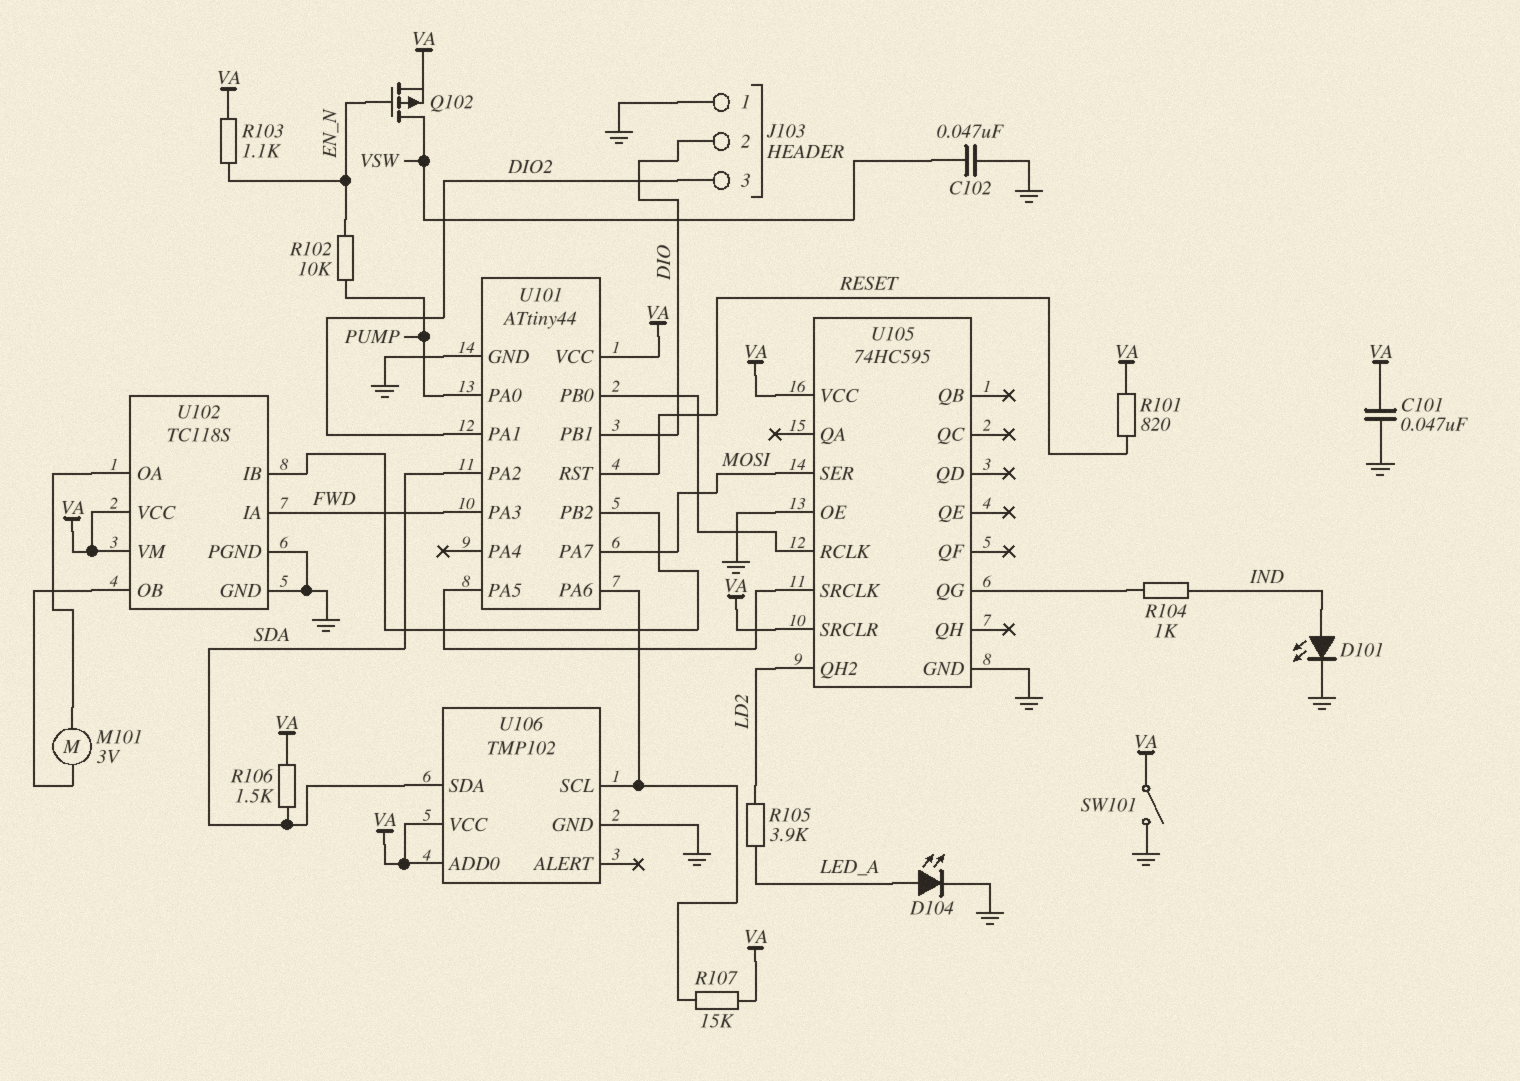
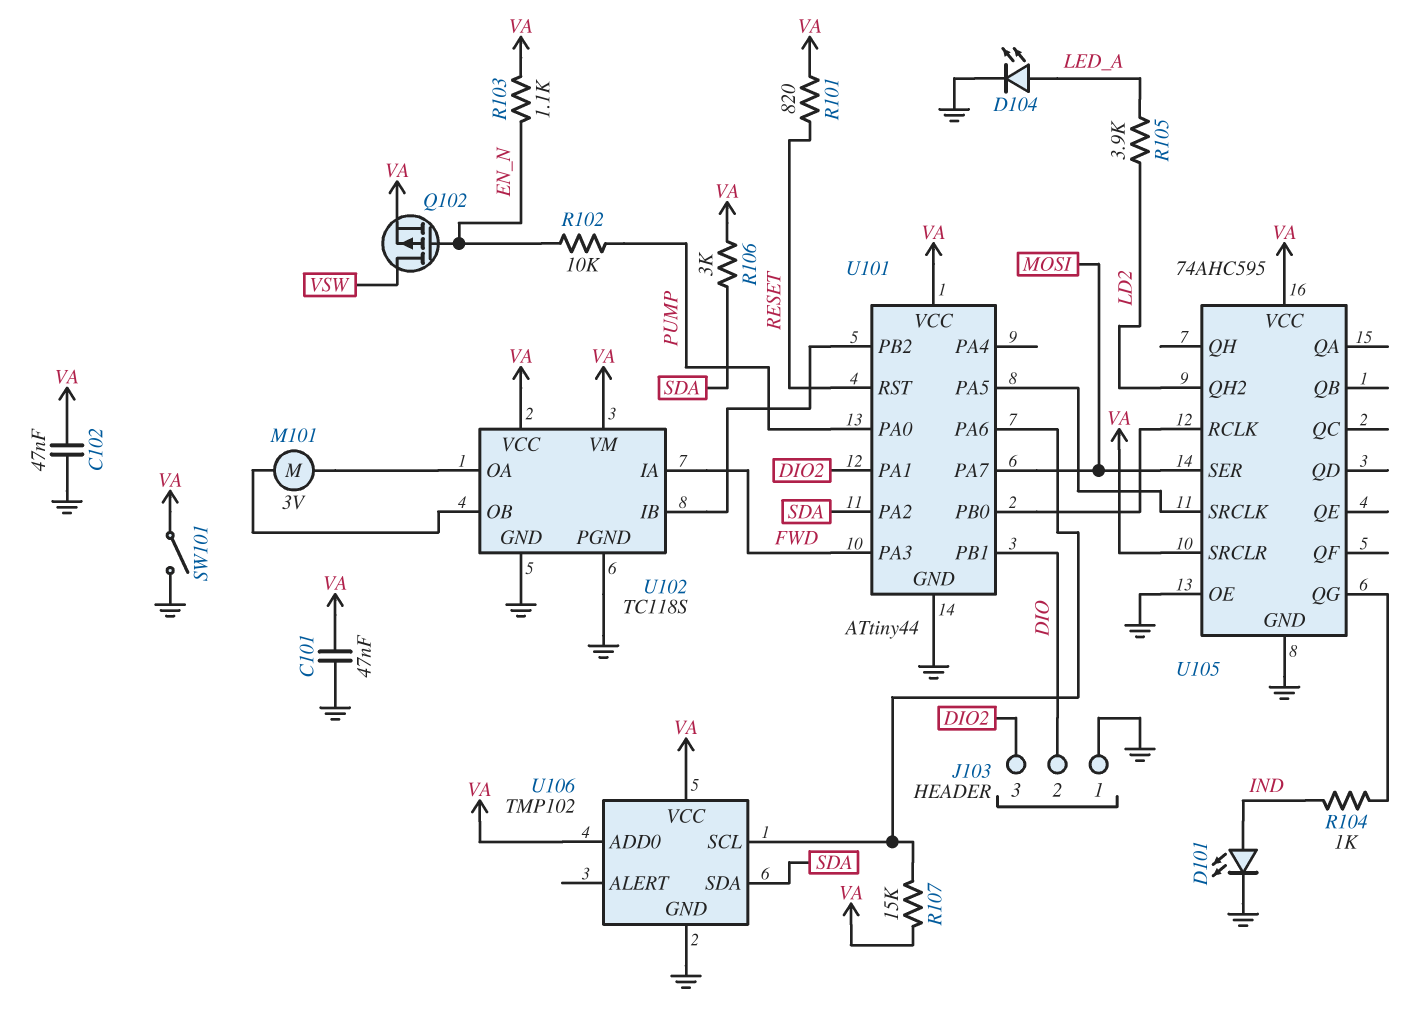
C102: 47nF (GND, VSW) -> 47nF (GND, VA)
R106: 1.5k (SDA, VA) -> 3k (SDA, VA)
U105: 74HC595 -> 74AHC595

